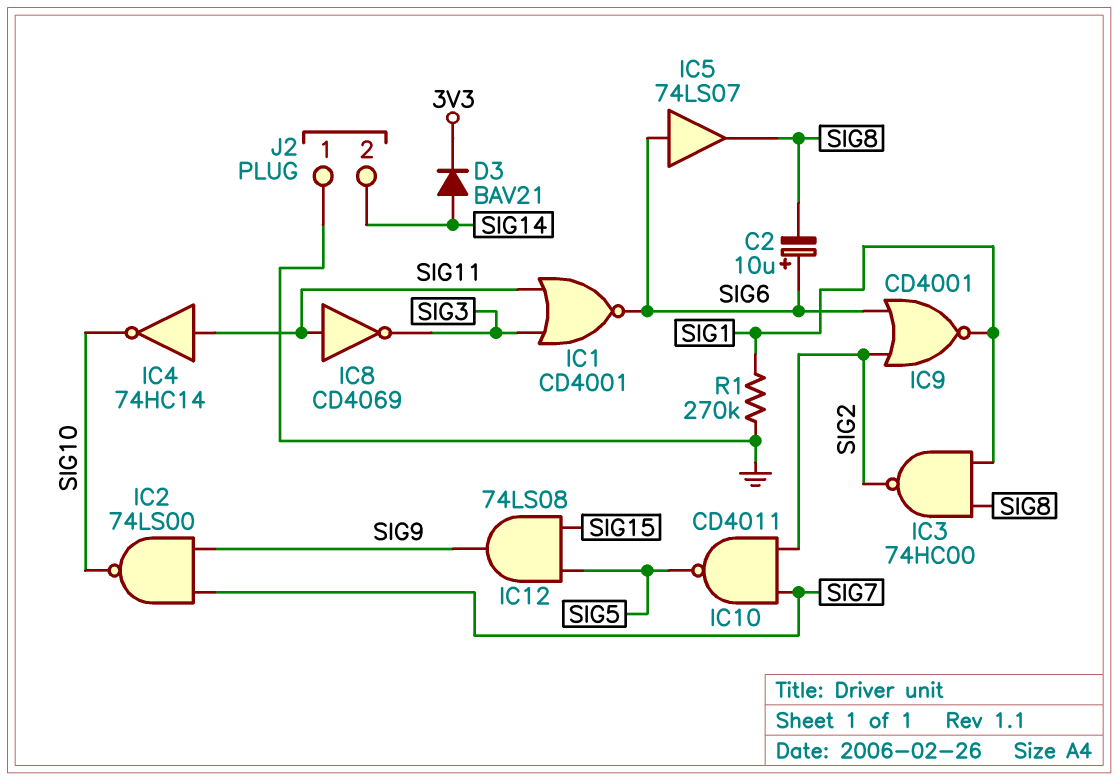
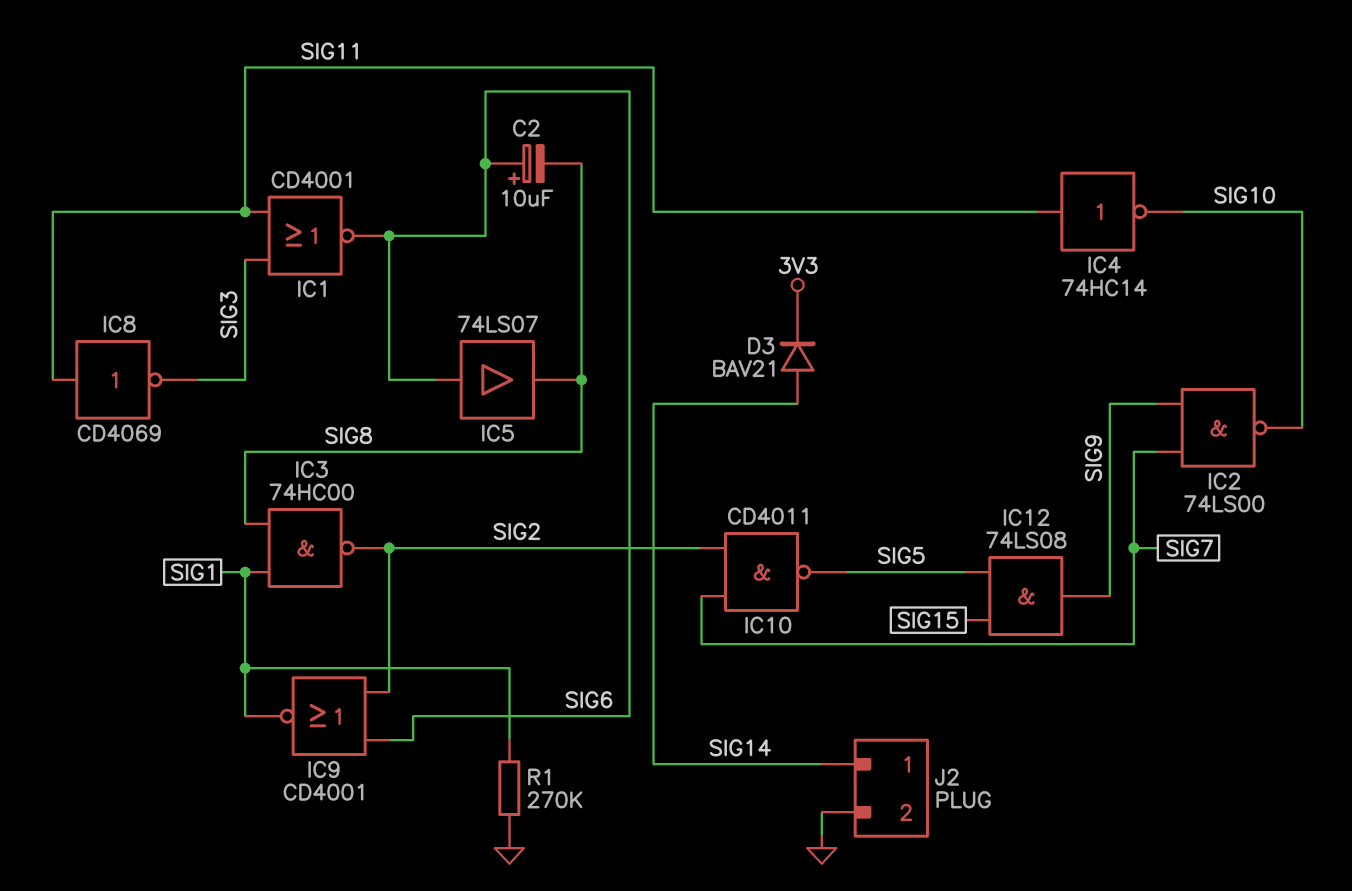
J2 pin 1: GND -> SIG14
J2 pin 2: SIG14 -> GND

